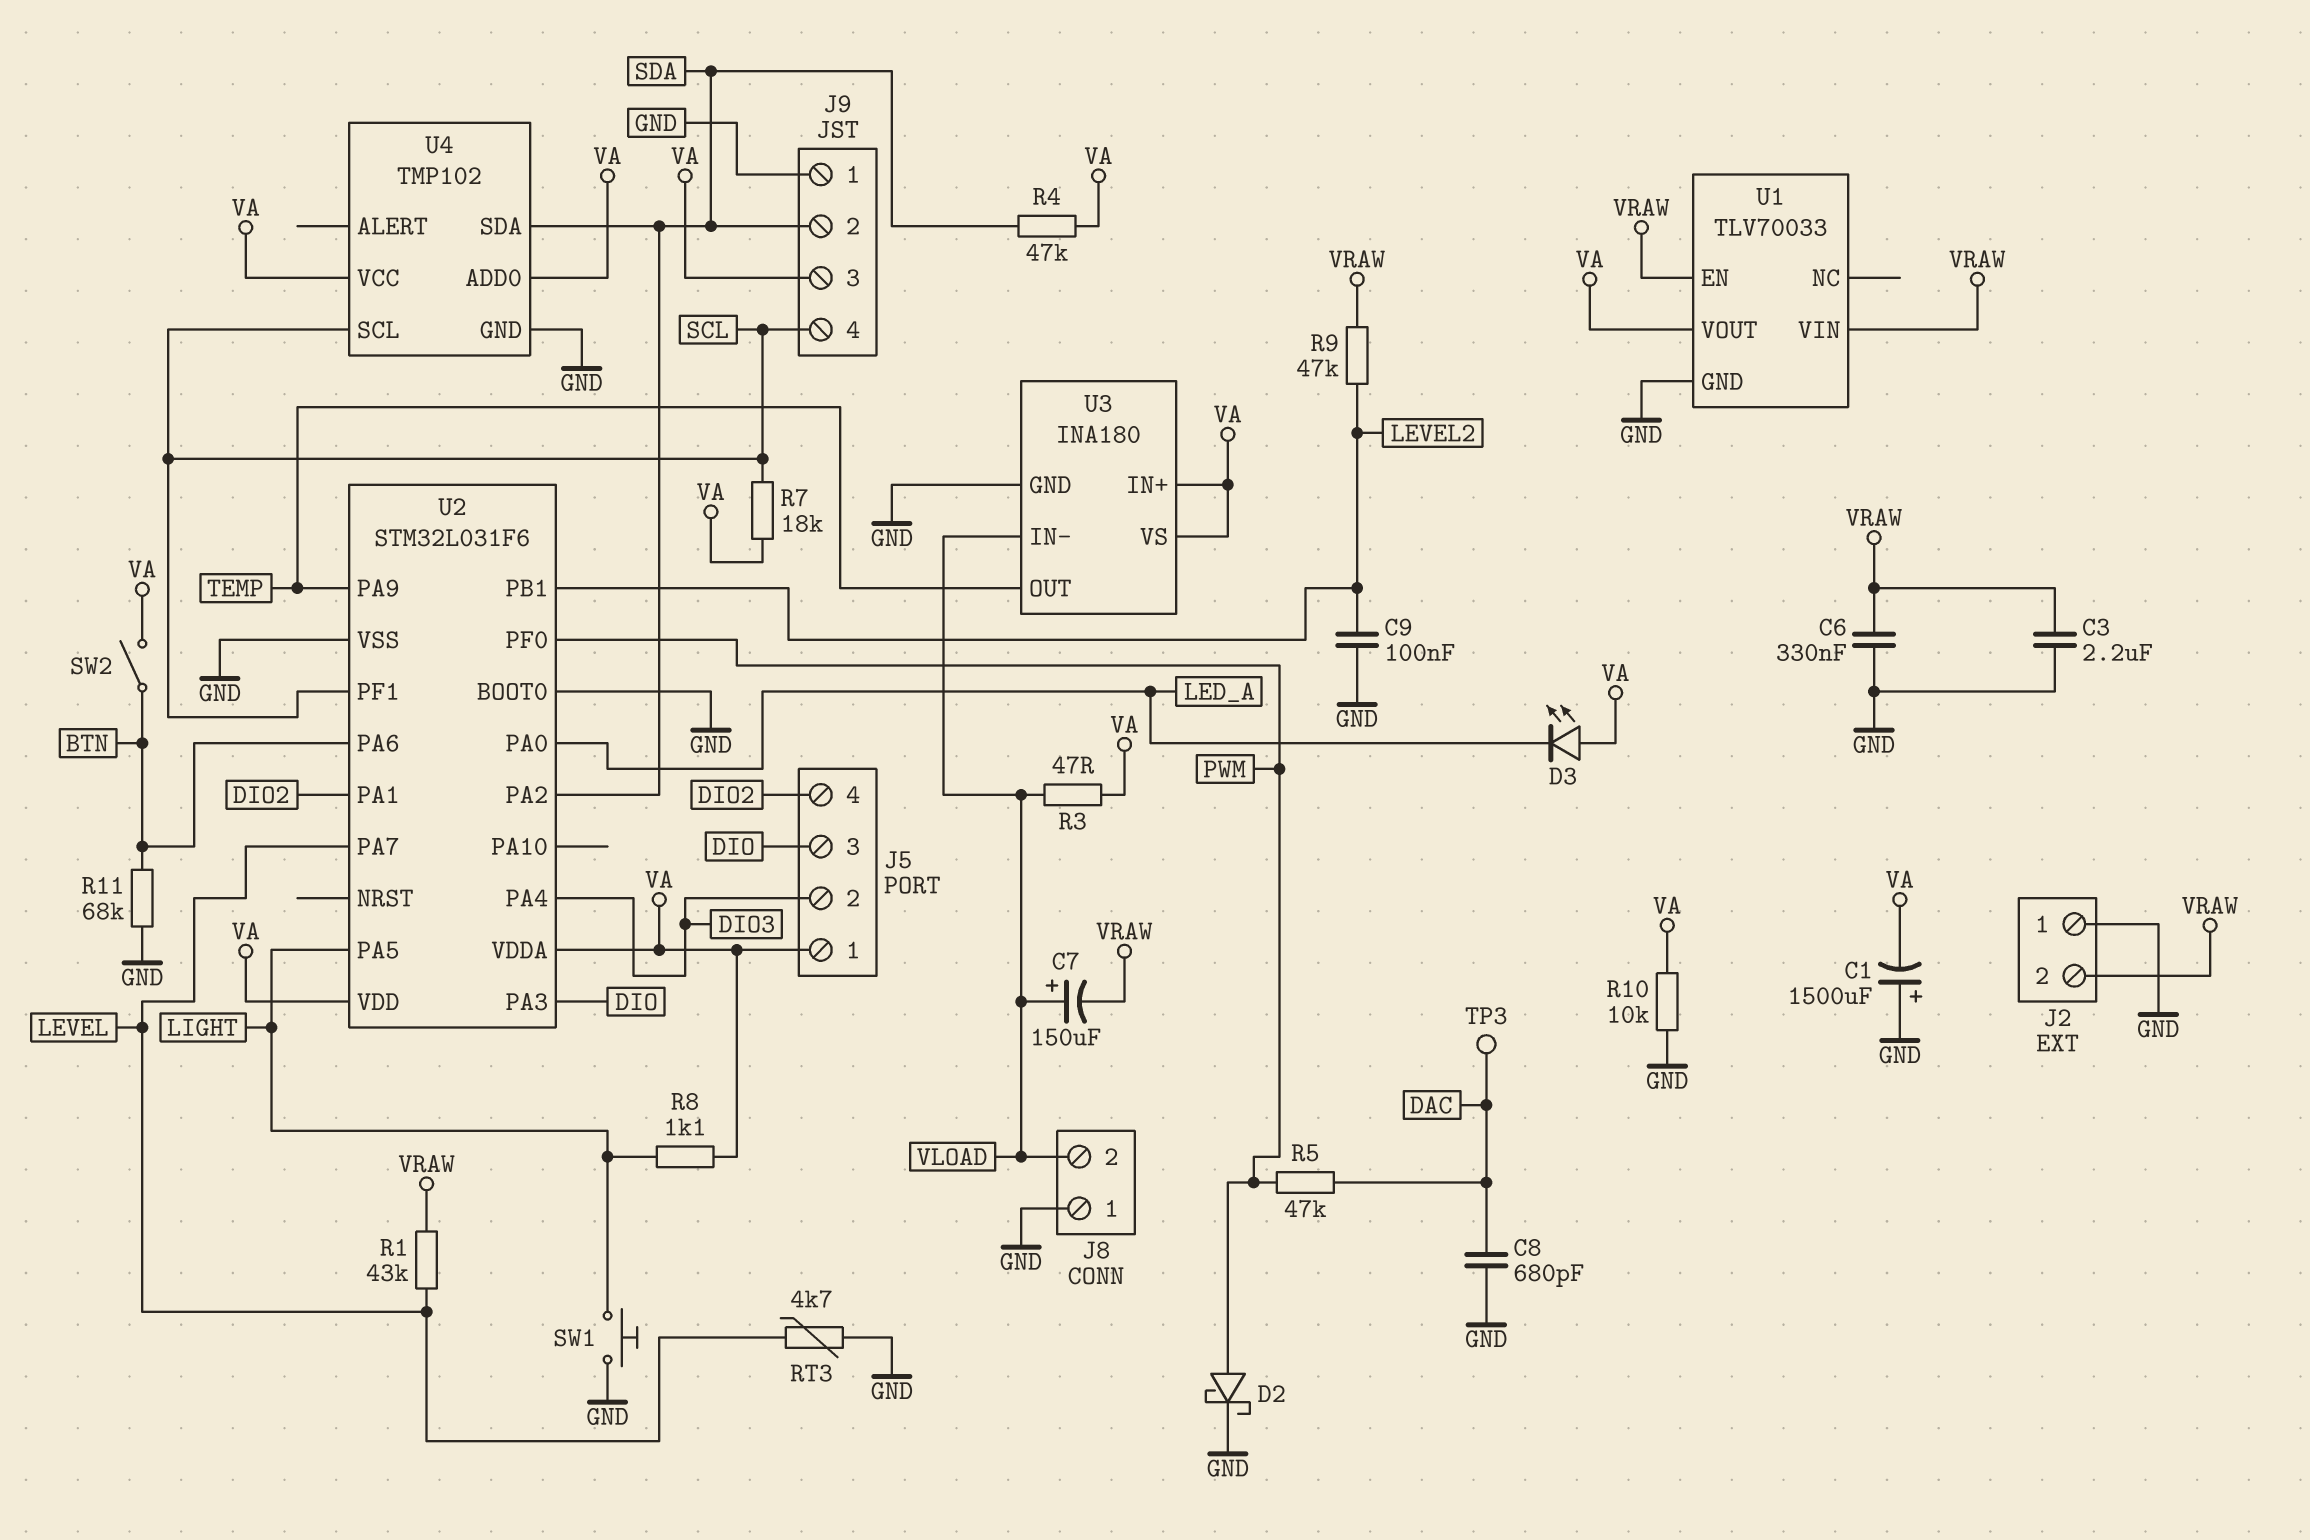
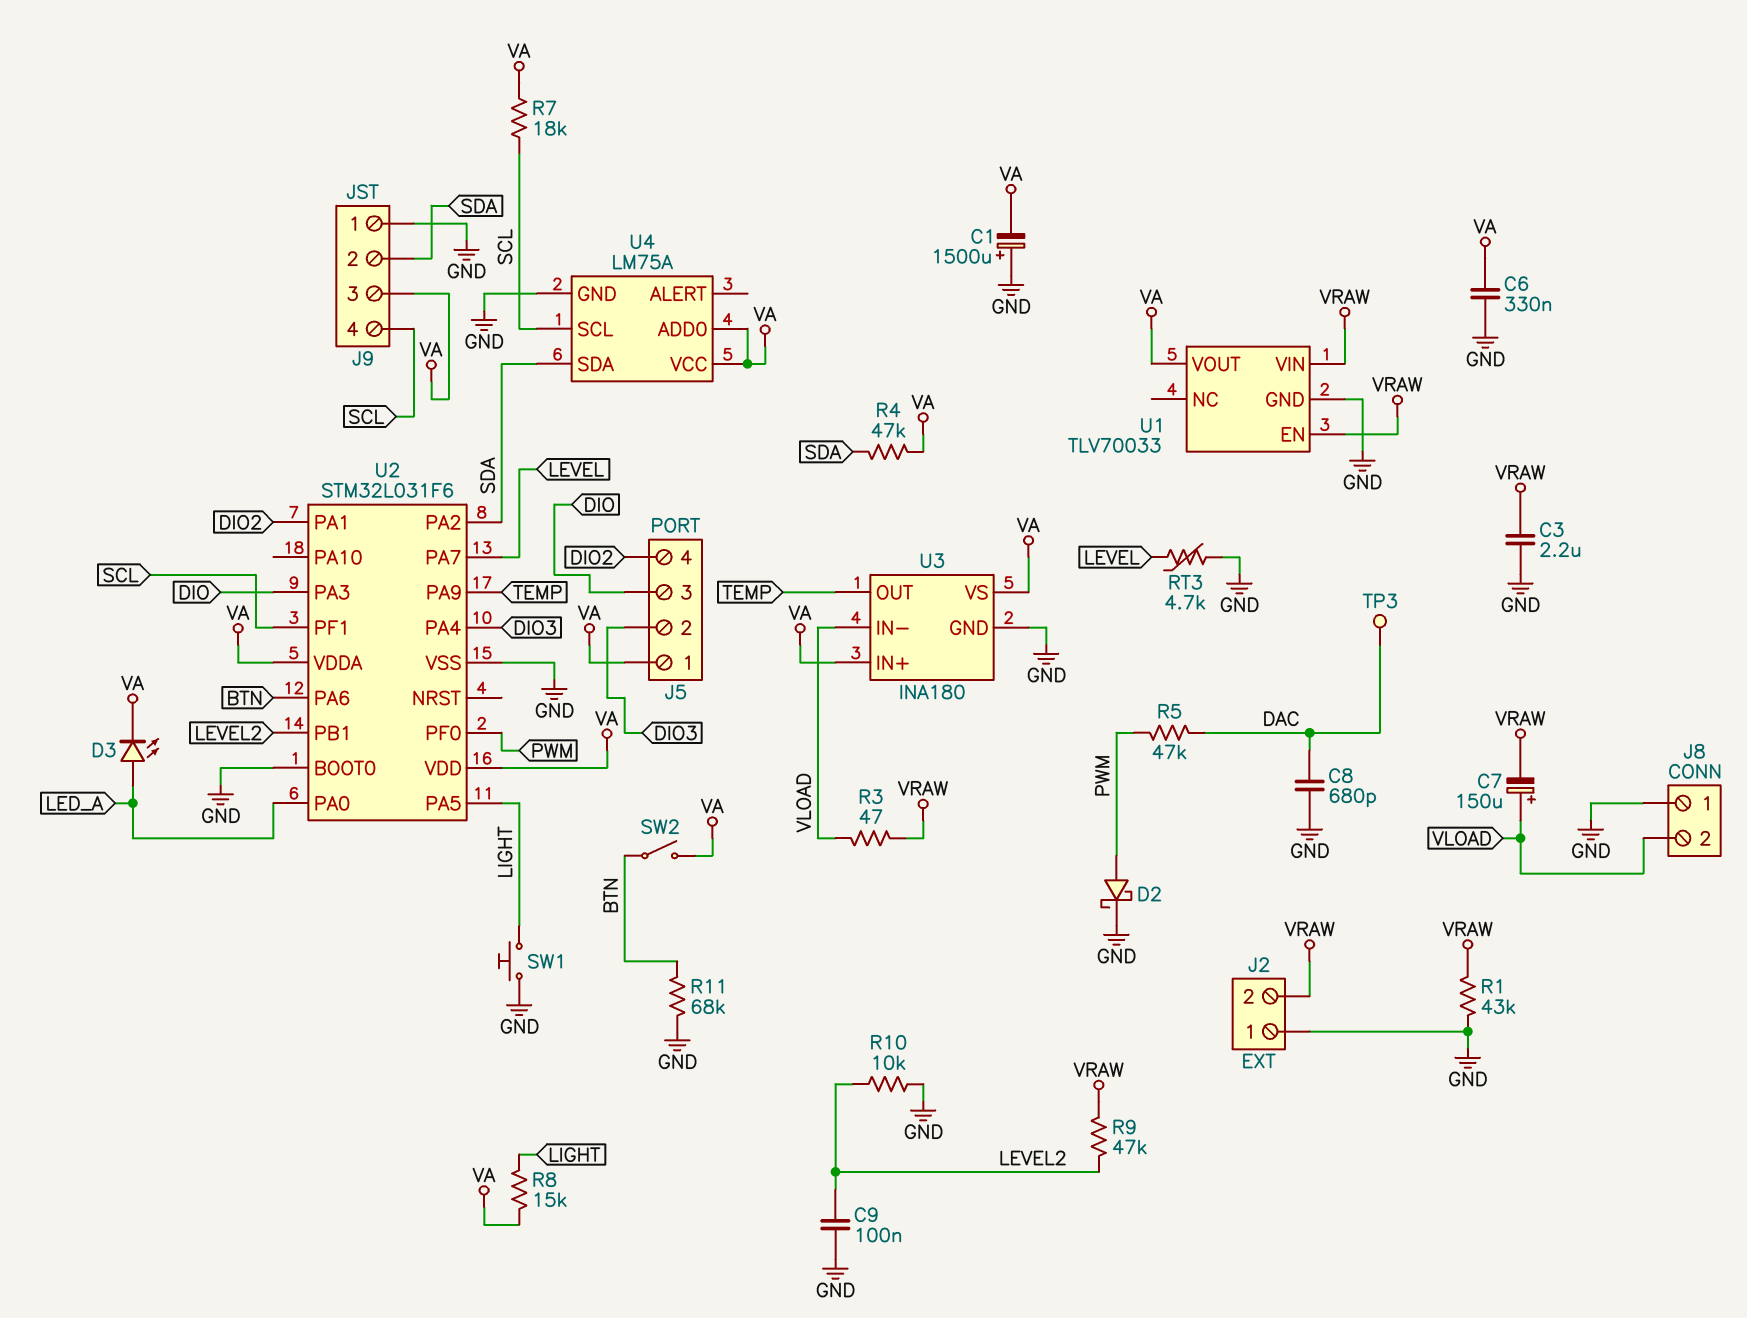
C6: 330nF (GND, VRAW) -> 330nF (GND, VA)
D3: LED (A VA, K LED_A) -> LED (A LED_A, K VA)
R1: 43k (LEVEL, VRAW) -> 43k (GND, VRAW)
R3: 47 (VA, VLOAD) -> 47 (VLOAD, VRAW)
R8: 1.1k (LIGHT, VA) -> 15k (LIGHT, VA)
R10: 10k (GND, VA) -> 10k (GND, LEVEL2)
U4: TMP102 -> LM75A

